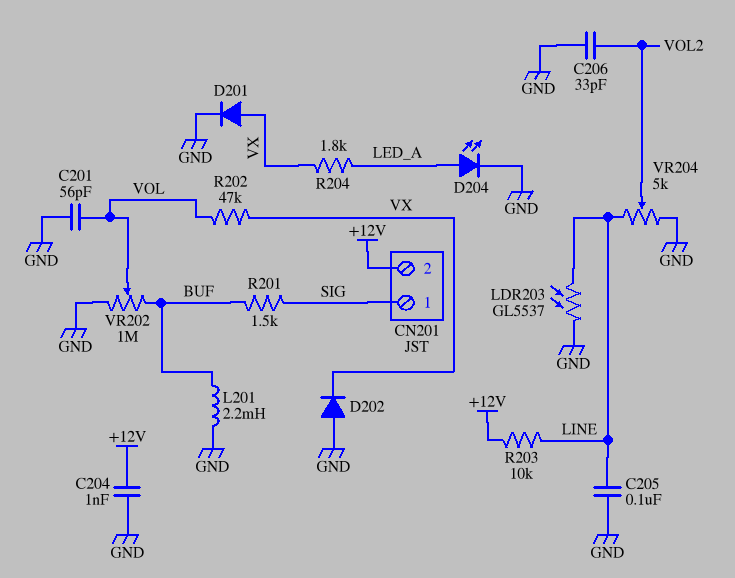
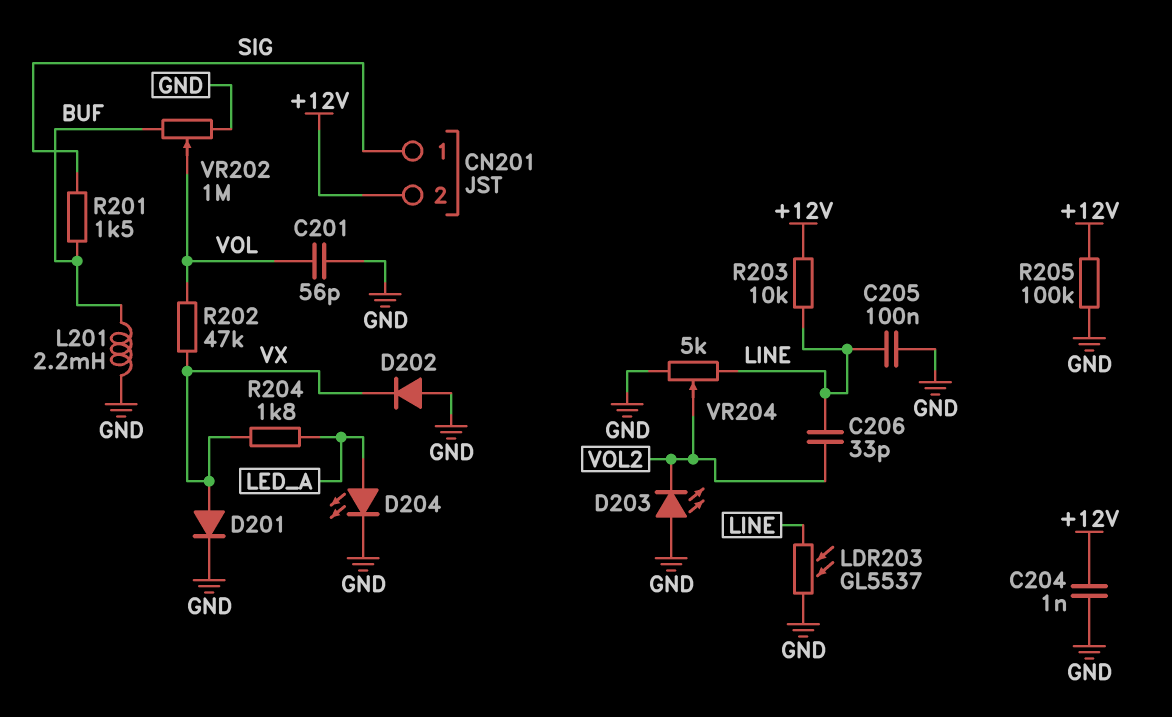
C206: 33pF (GND, VOL2) -> 33pF (LINE, VOL2)
D203: none -> LED (A GND, K VOL2)
R205: none -> 100k (+12V, GND)

